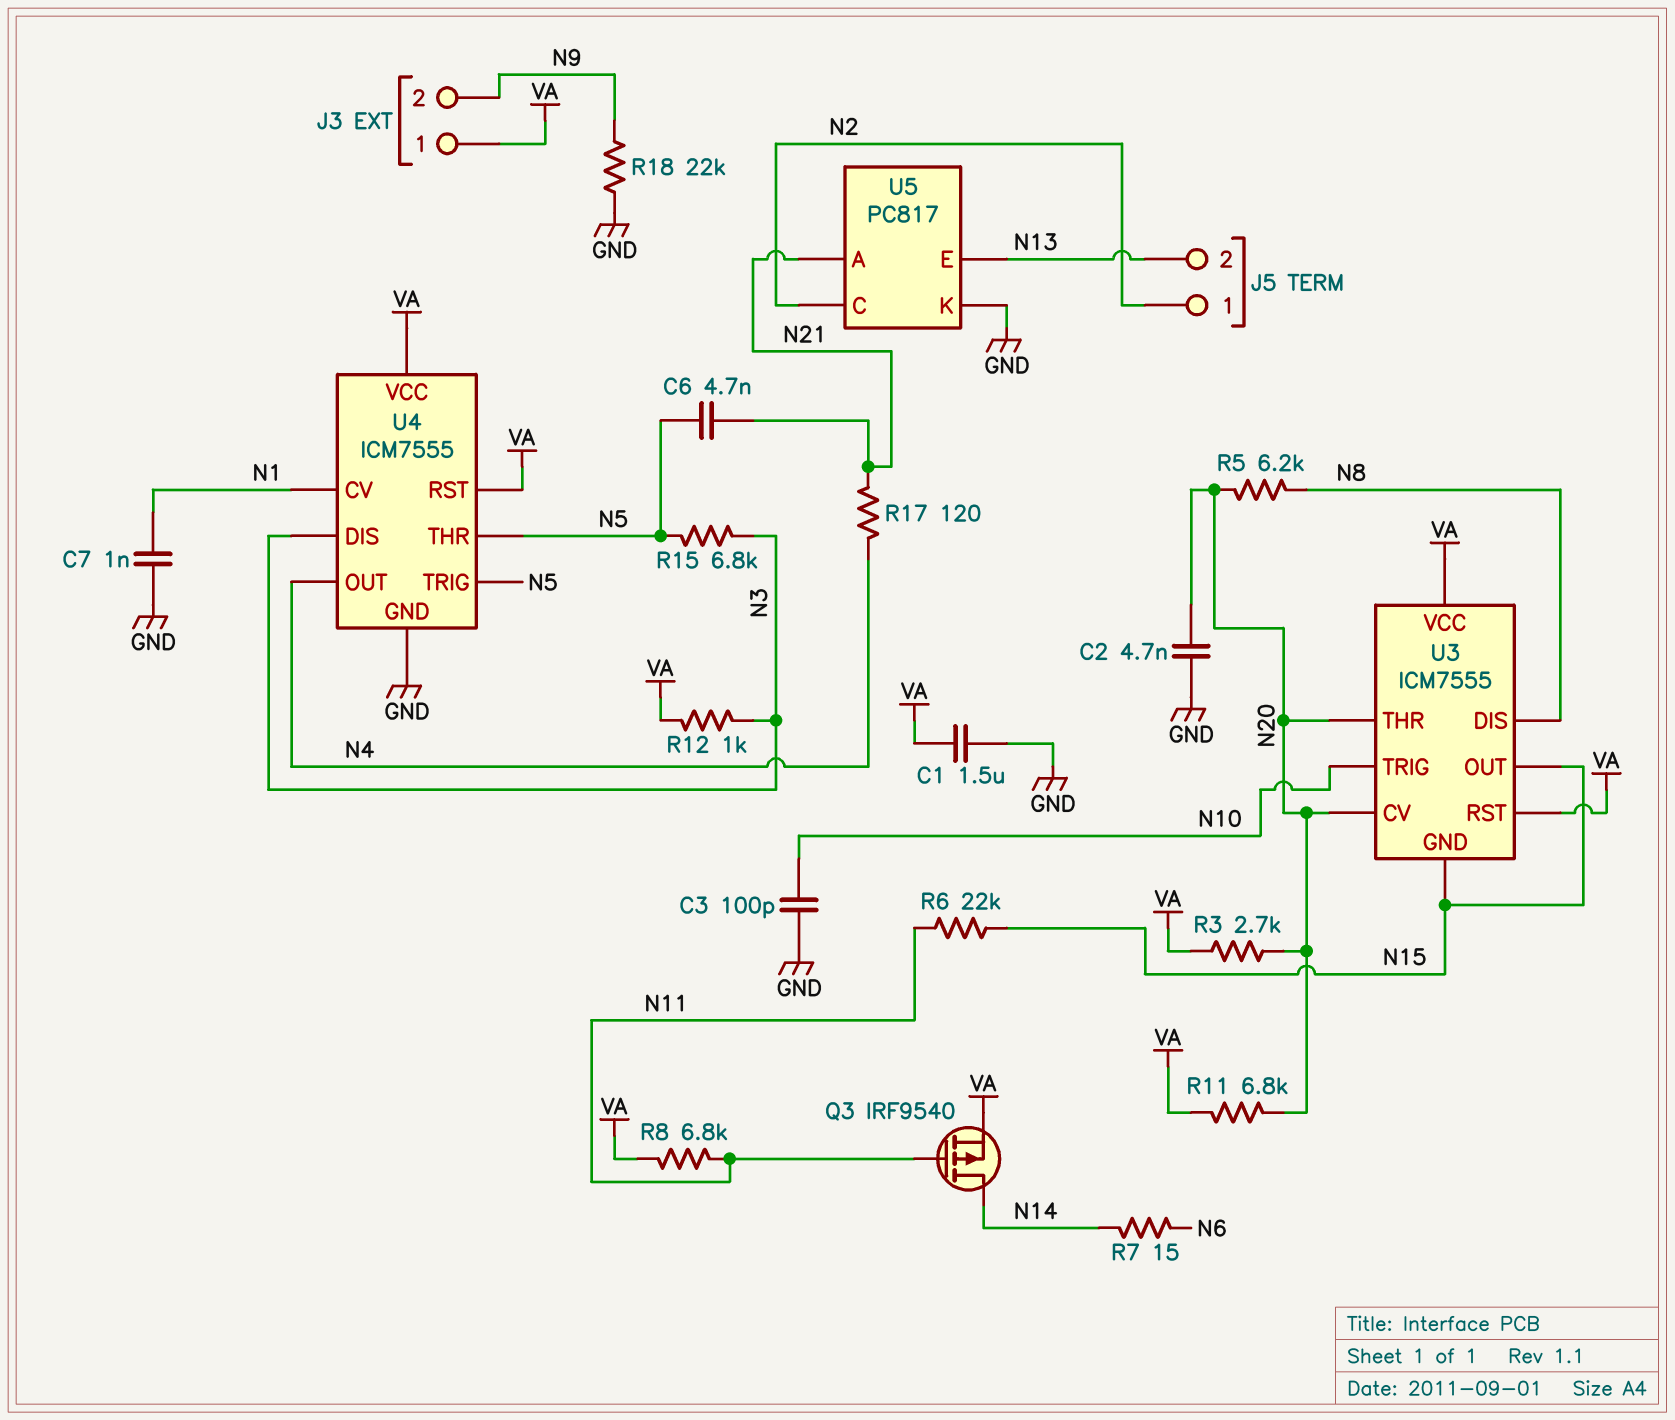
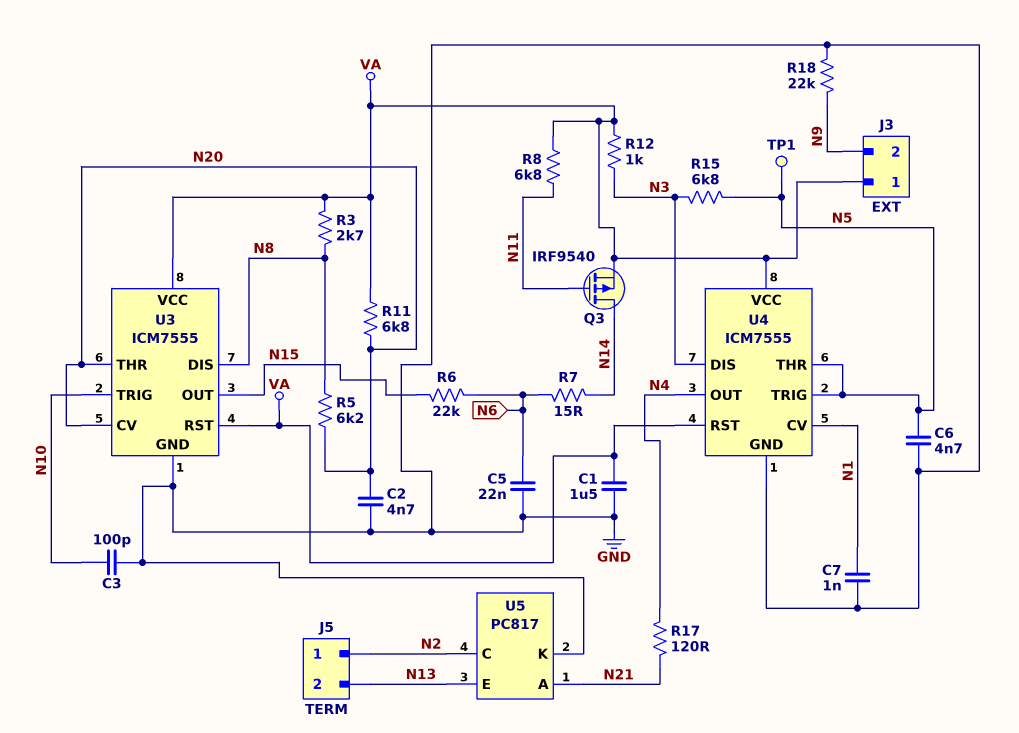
C5: none -> 22nF (GND, N6)
C6: 4.7nF (N5, N21) -> 4.7nF (GND, N5)
R3: 2.7k (N20, VA) -> 2.7k (N8, VA)
R6: 22k (N11, N15) -> 22k (N6, N15)
TP1: none -> test point (N5)
U3 pin GND: N15 -> GND

